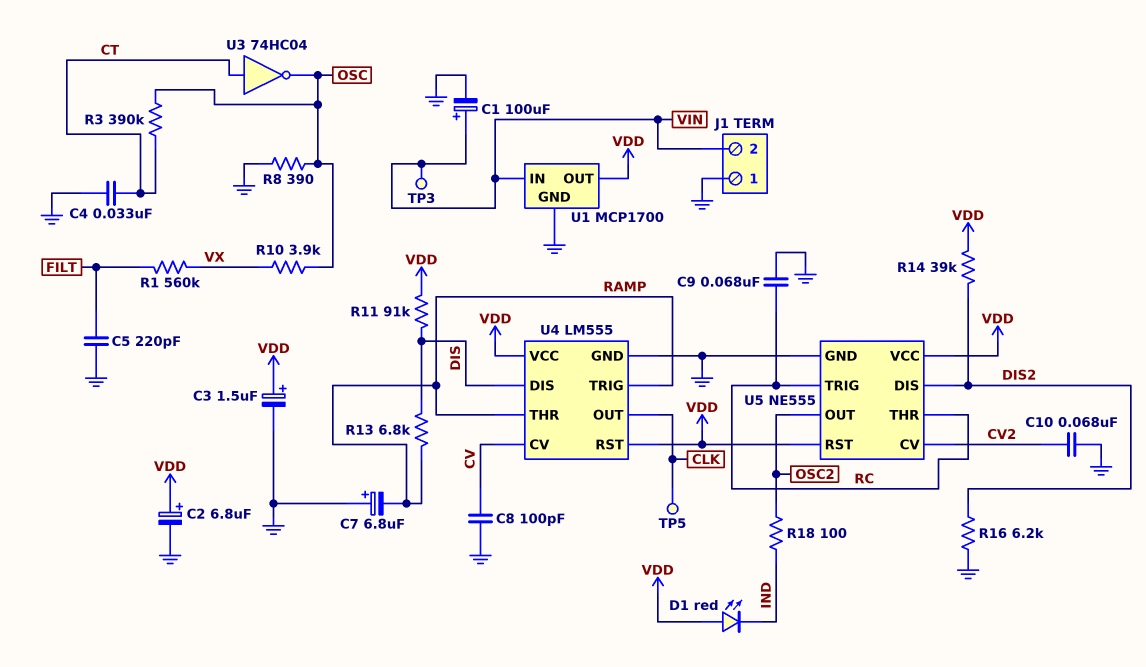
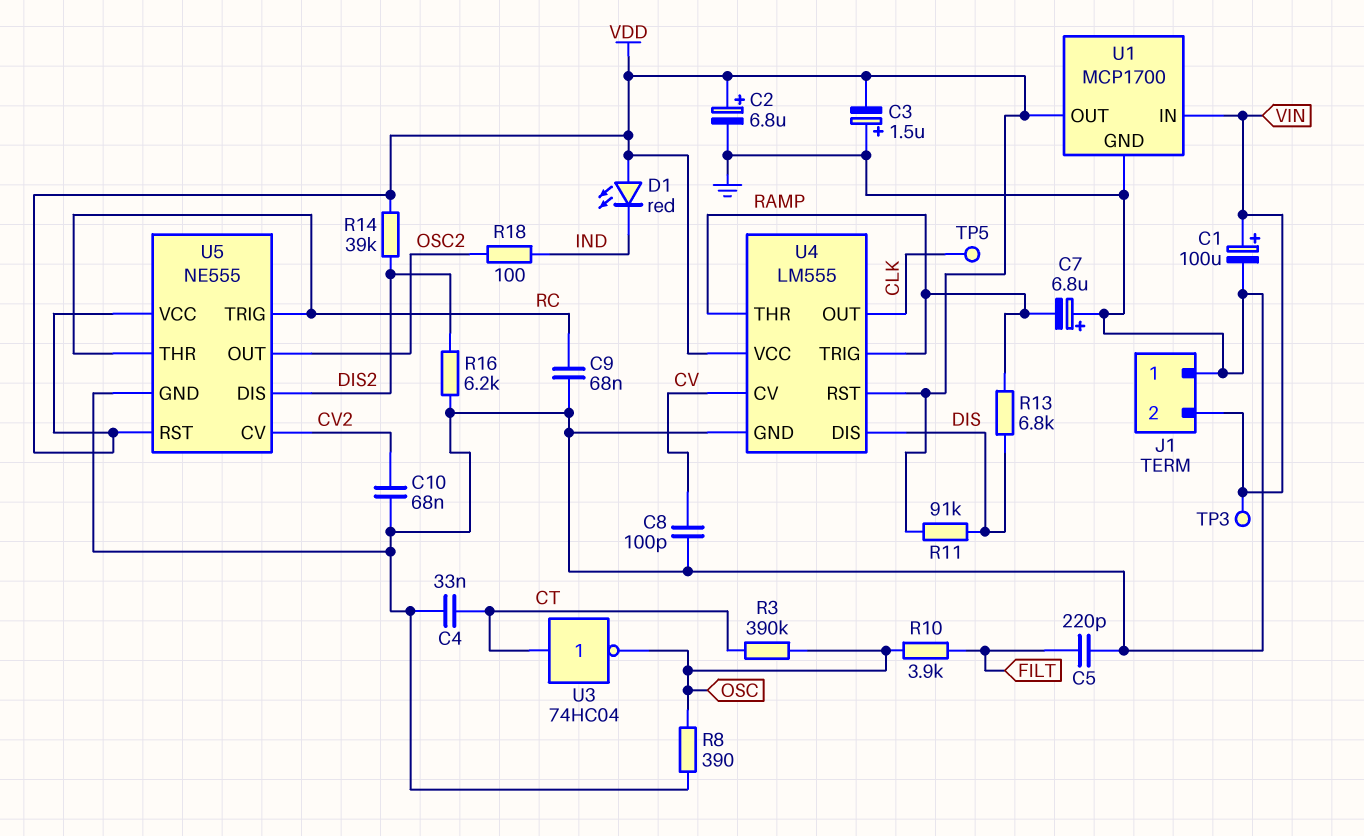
C3: 1.5uF (plus VDD, minus GND) -> 1.5uF (plus GND, minus VDD)
R1: 560k (FILT, VX) -> none
R10: 3.9k (OSC, VX) -> 3.9k (FILT, OSC)

